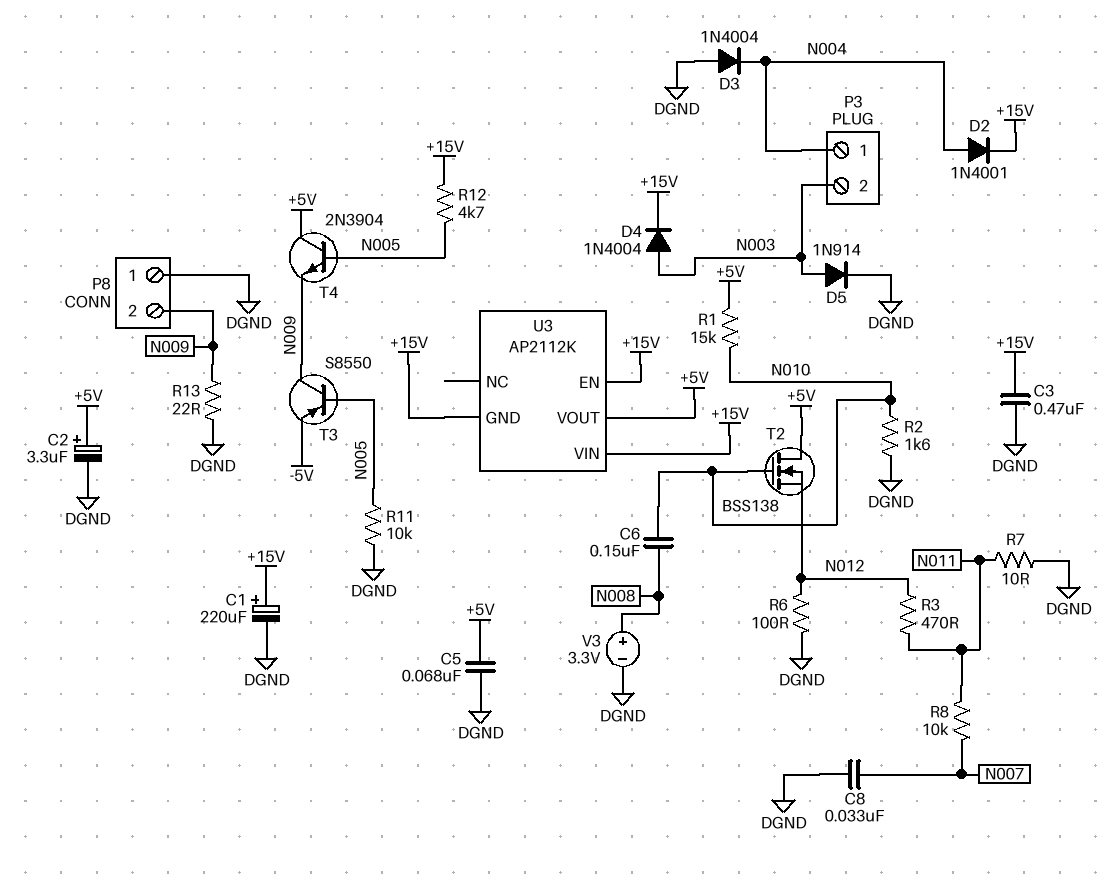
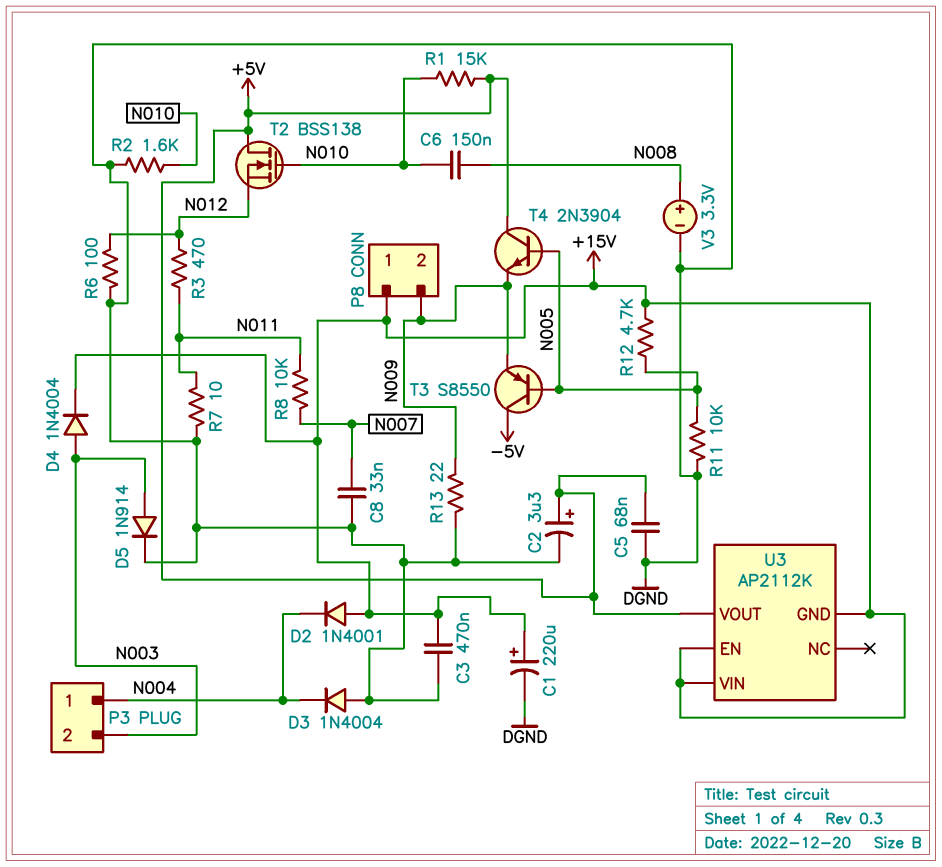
D2: diode 1N4001 (A N004, K +15V) -> diode 1N4001 (A +15V, K N004)
P8 pin 1: DGND -> +15V
T3: PNP S8550 (B N005, C N009, E -5V) -> PNP S8550 (B N005, C -5V, E N009)

